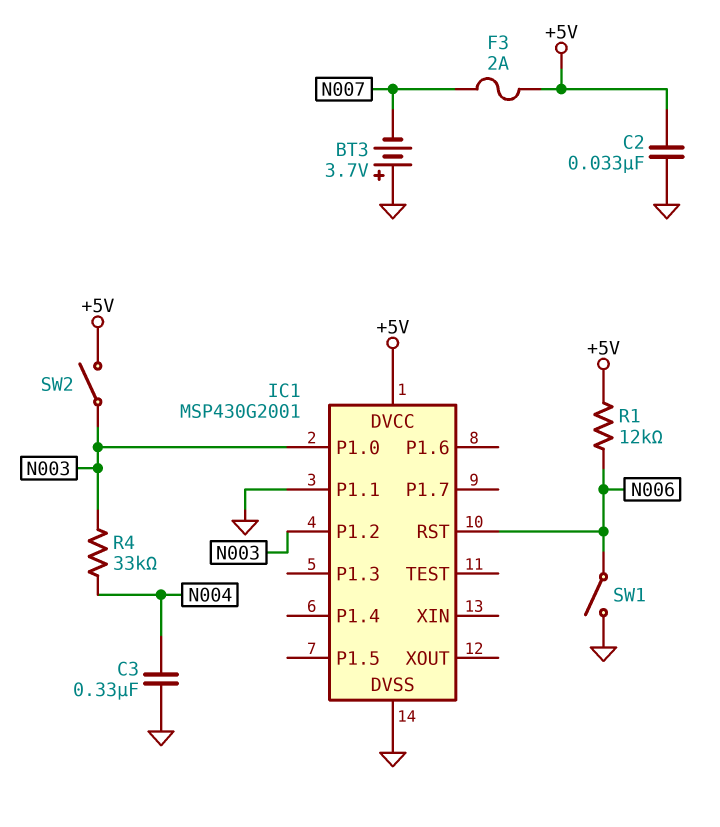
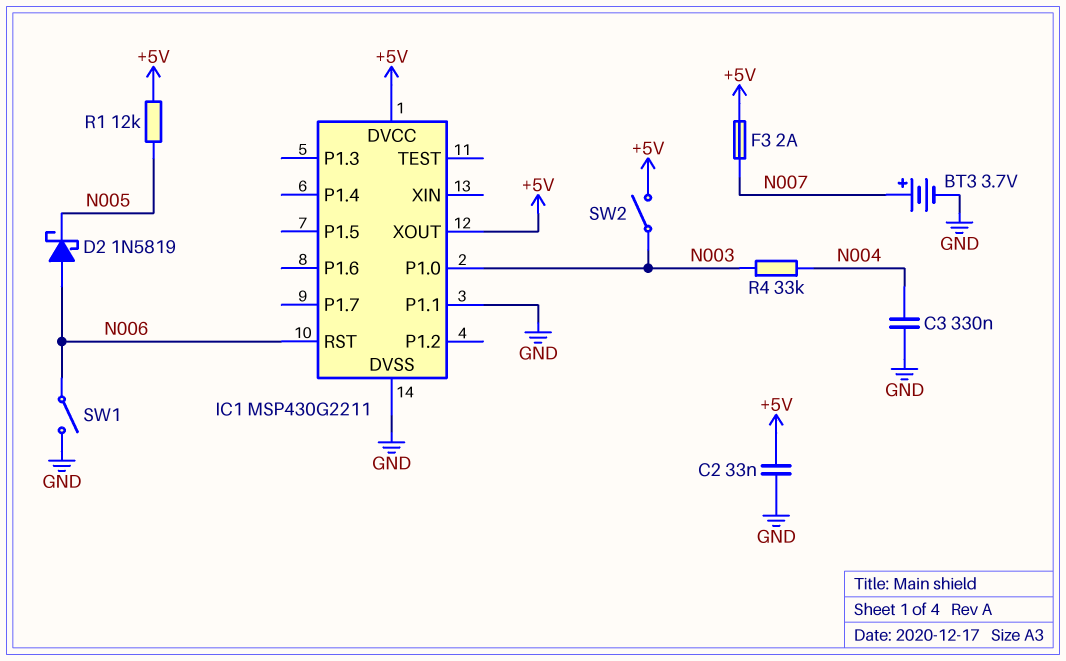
BT3: 3.7V (plus GND, minus N007) -> 3.7V (plus N007, minus GND)
D2: none -> schottky 1N5819 (A N006, K N005)
IC1: MSP430G2001 -> MSP430G2211
IC1 pin P1.2: N003 -> none
IC1 pin XOUT: none -> +5V
R1: 12k (+5V, N006) -> 12k (+5V, N005)

